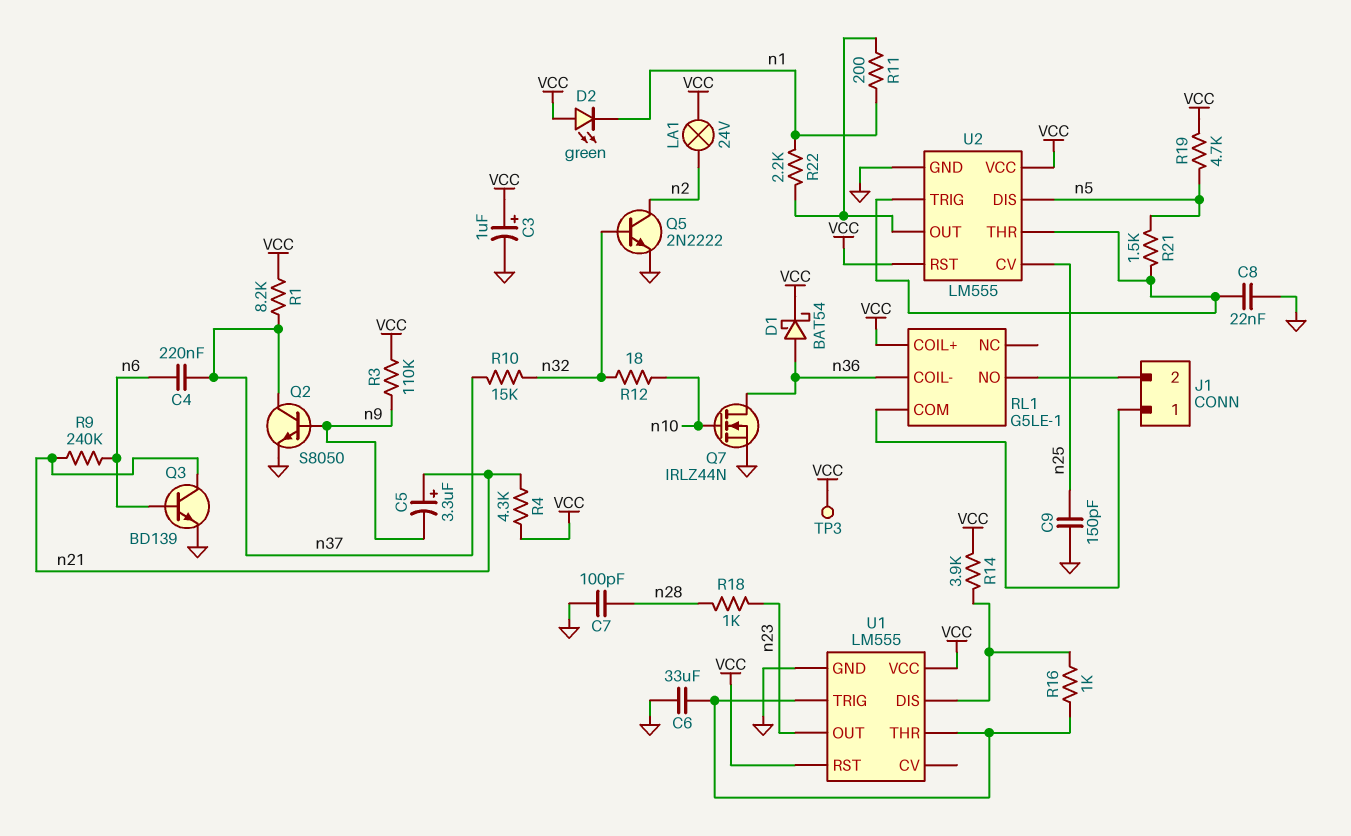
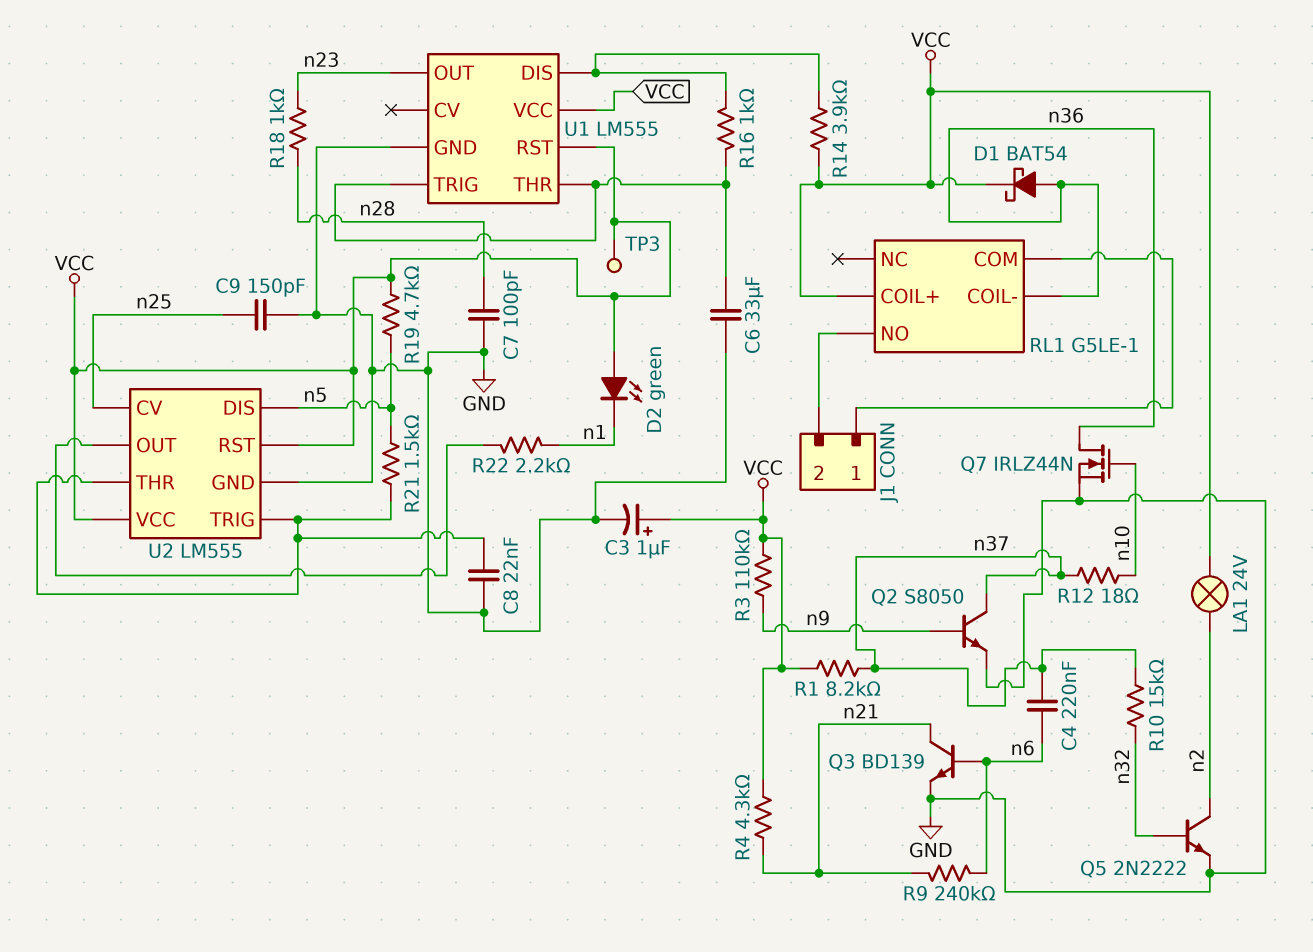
C5: 3.3uF (plus n21, minus n9) -> none
R11: 200 (U2/OUT, n1) -> none
R12: 18 (n10, n32) -> 18 (n10, n37)

